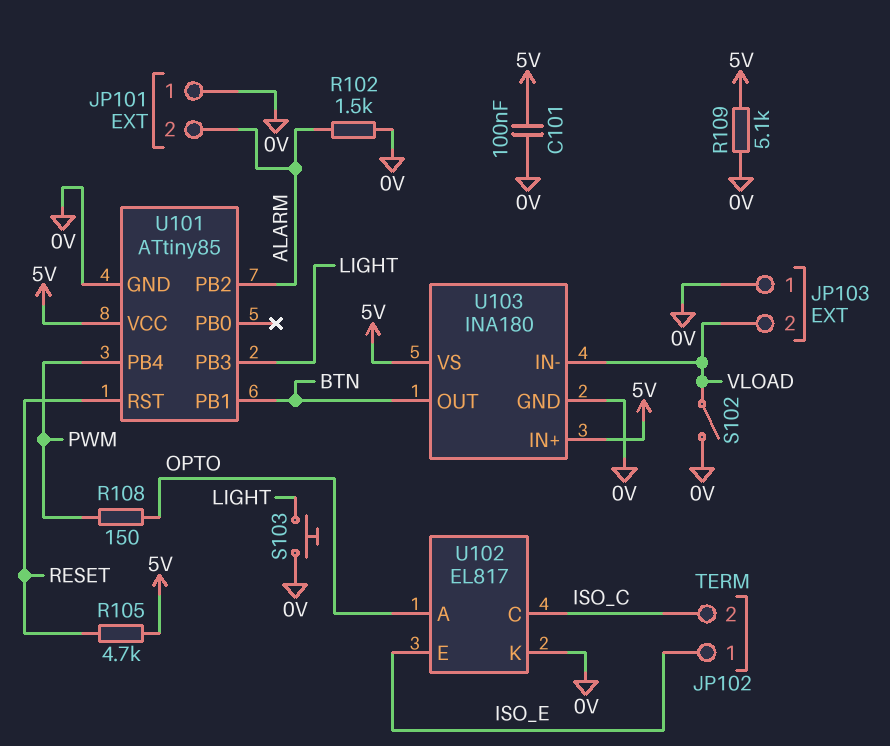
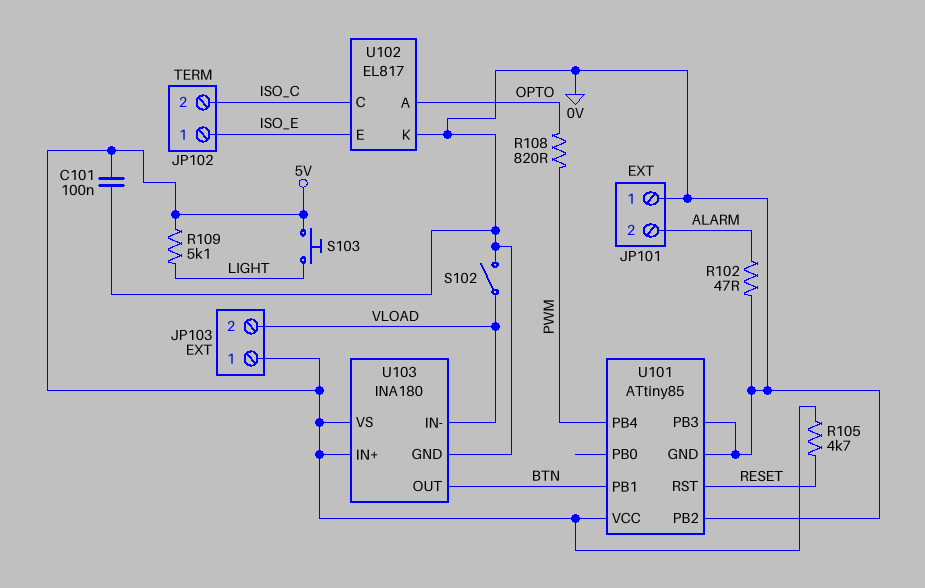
JP103 pin 1: 0V -> 5V
R102: 1.5k (0V, ALARM) -> 47 (0V, ALARM)
R108: 150 (OPTO, PWM) -> 820 (OPTO, PWM)
R109: 5.1k (0V, 5V) -> 5.1k (5V, LIGHT)
S103: button (0V, LIGHT) -> button (5V, LIGHT)
U101 pin PB2: ALARM -> 0V
U101 pin PB3: LIGHT -> 0V

